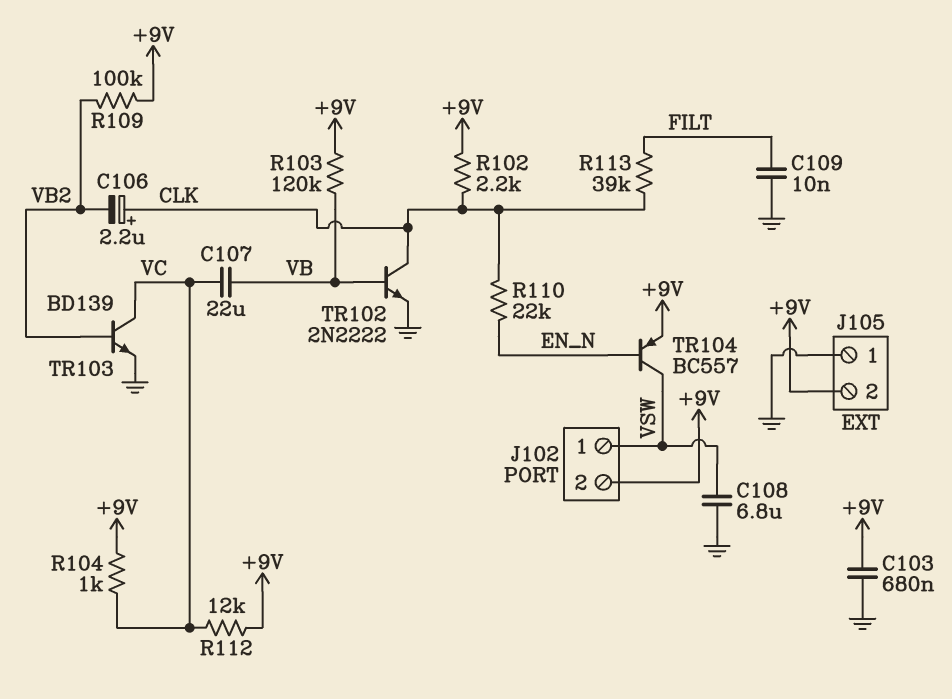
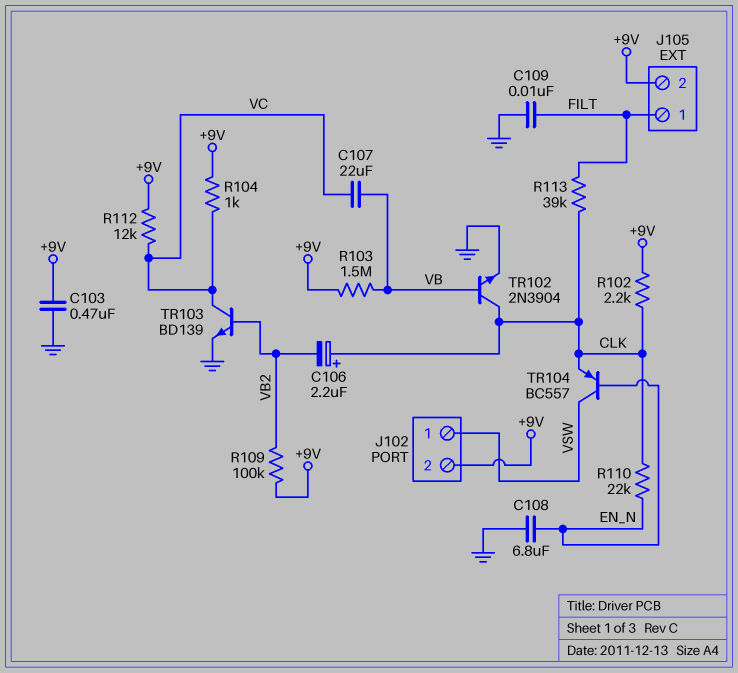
C103: 680nF (+9V, GND) -> 470nF (+9V, GND)
C108: 6.8uF (GND, VSW) -> 6.8uF (EN_N, GND)
J105 pin 1: GND -> FILT
R103: 120k (+9V, VB) -> 1.5M (+9V, VB)
TR102: NPN 2N2222 (B VB, C CLK, E GND) -> NPN 2N3904 (B VB, C CLK, E GND)
TR104: PNP BC557 (B EN_N, C VSW, E +9V) -> PNP BC557 (B EN_N, C VSW, E CLK)

